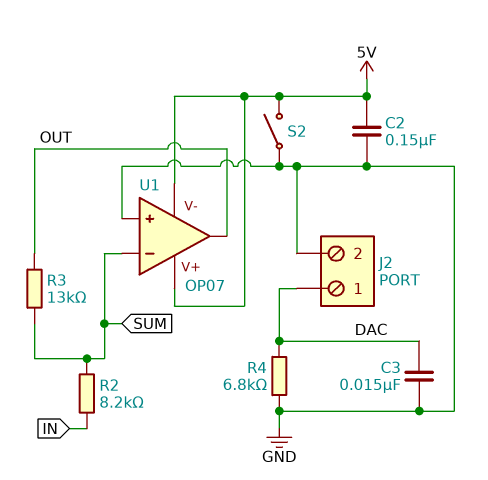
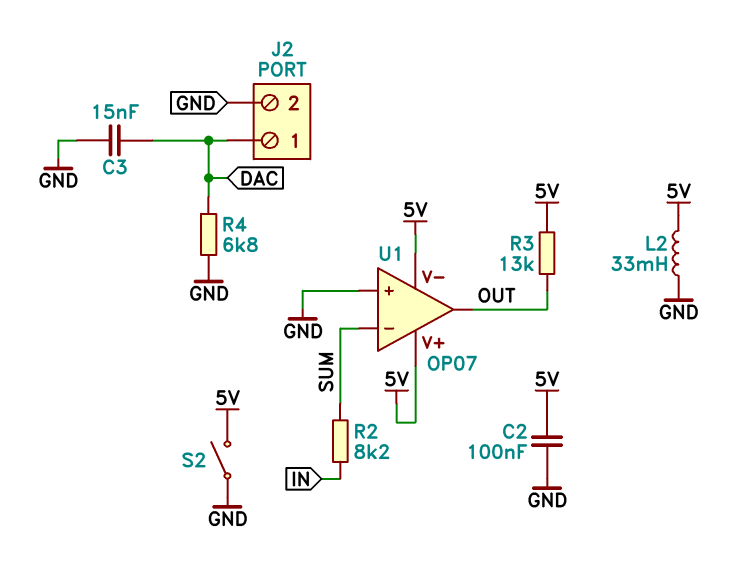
C2: 150nF (5V, GND) -> 100nF (5V, GND)
L2: none -> 33mH (5V, GND)
R3: 13k (OUT, SUM) -> 13k (5V, OUT)

